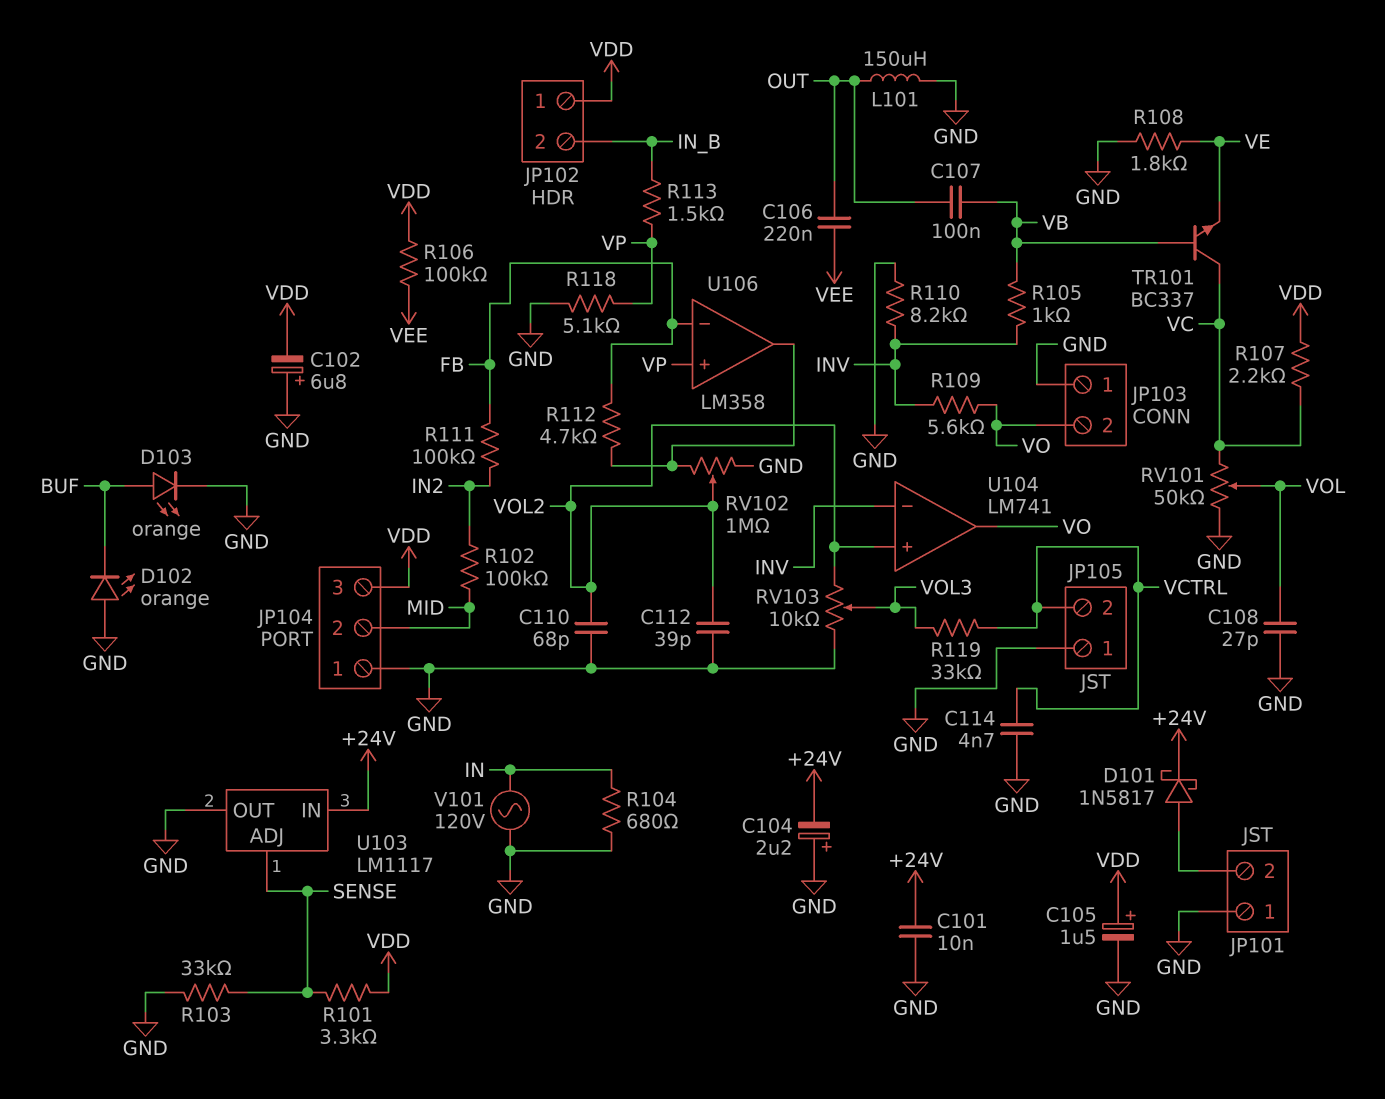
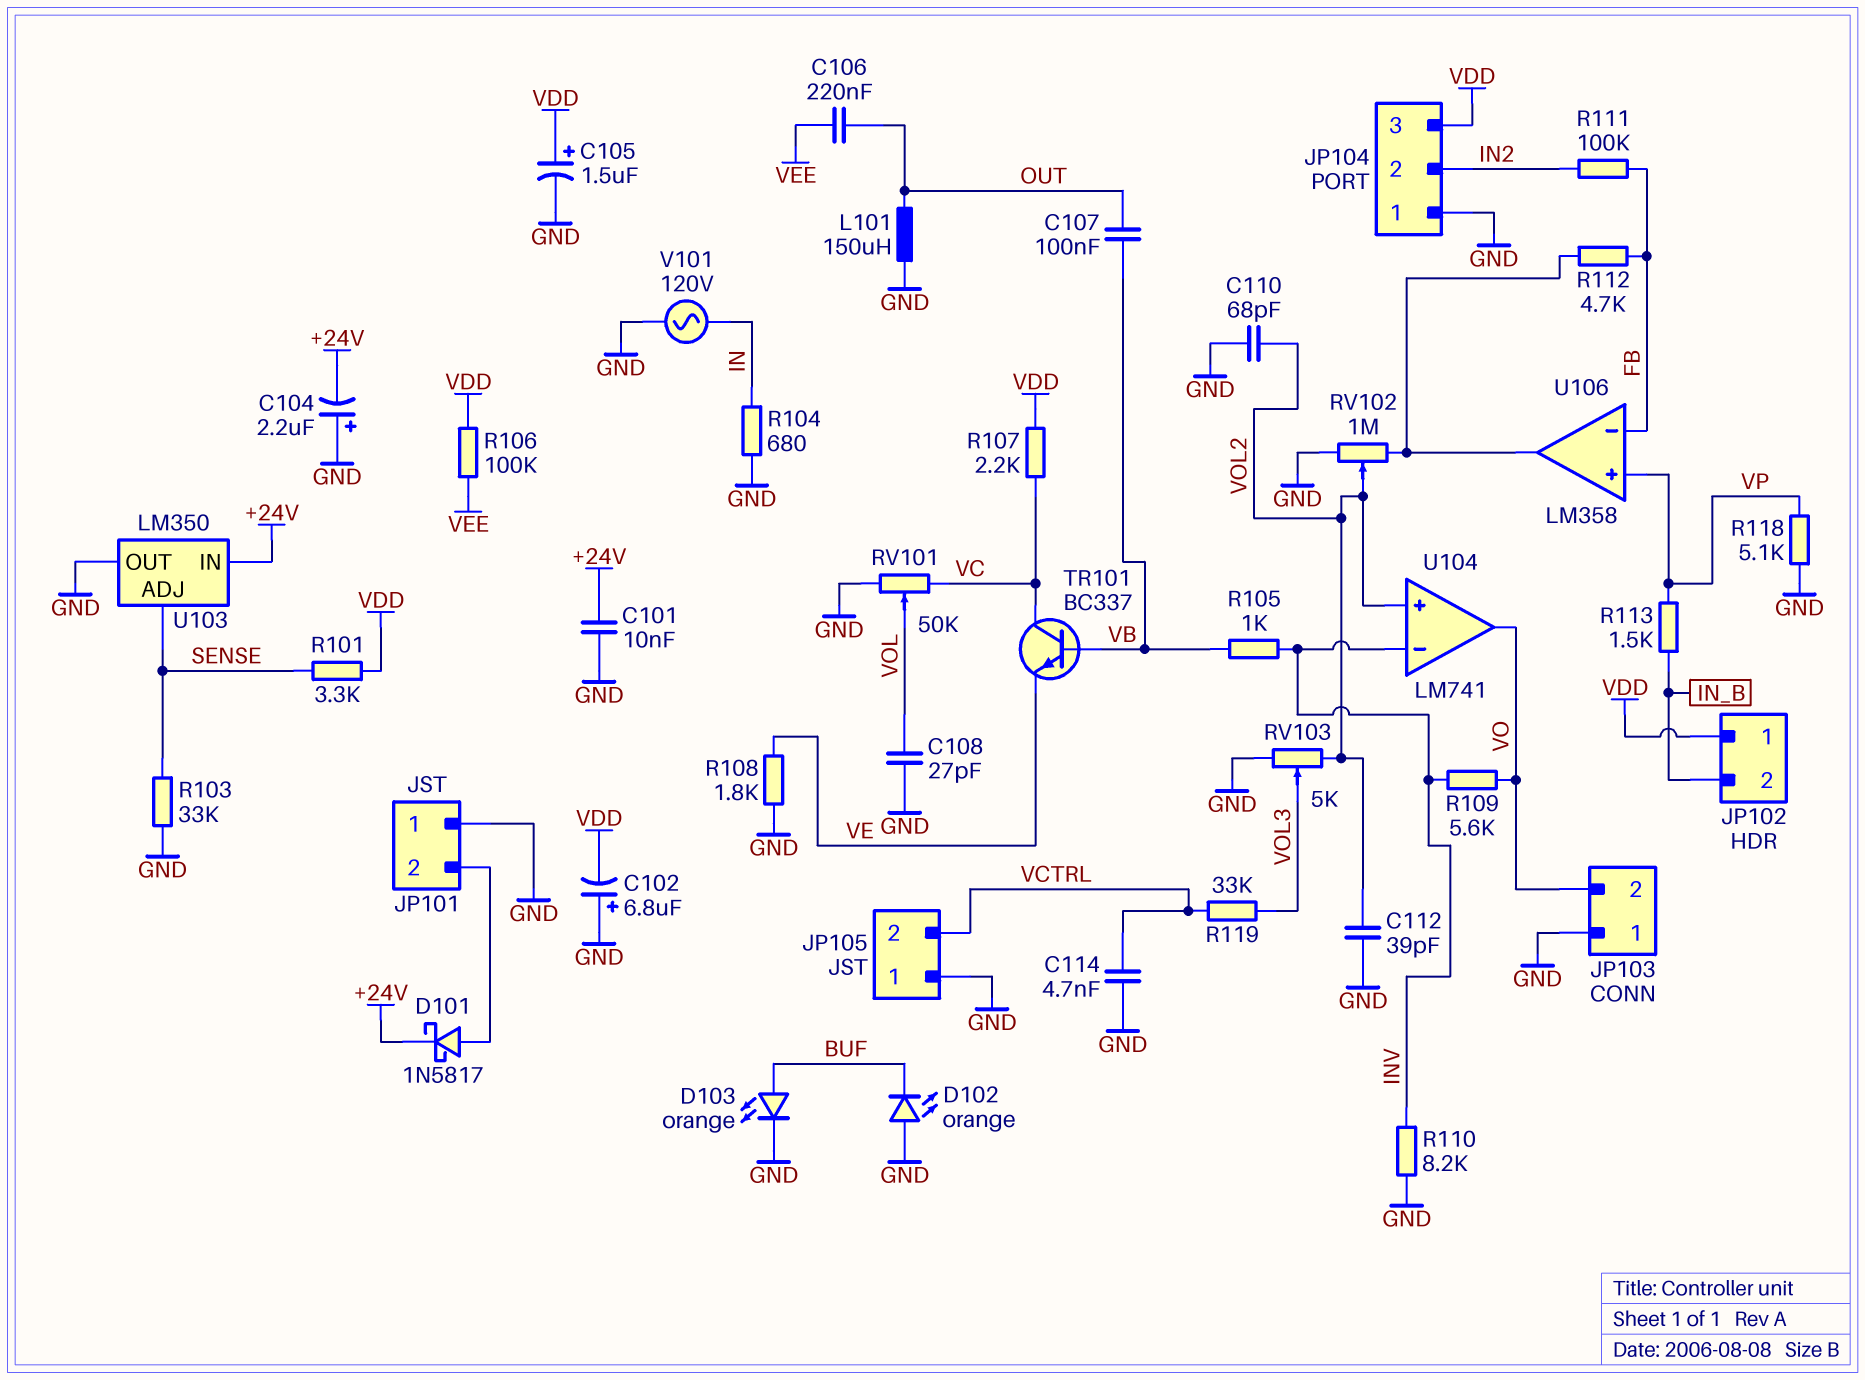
JP104 pin 2: MID -> IN2
R102: 100k (IN2, MID) -> none
RV103: 10k (GND, VOL2, wiper VOL3) -> 5k (GND, VOL2, wiper VOL3)
U103: LM1117 -> LM350

